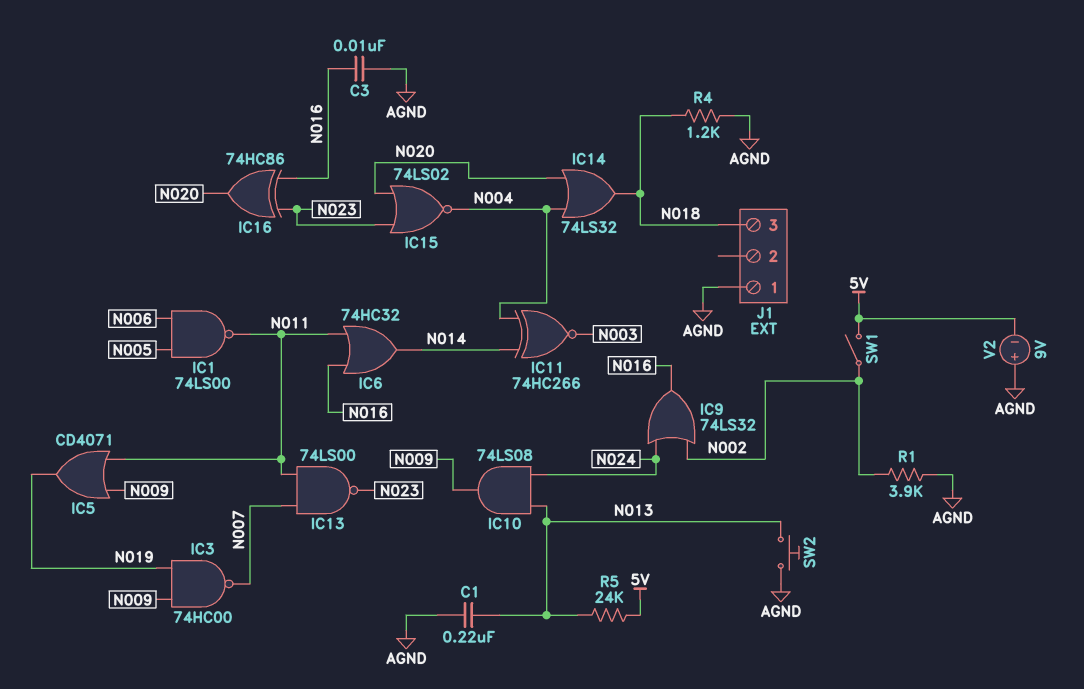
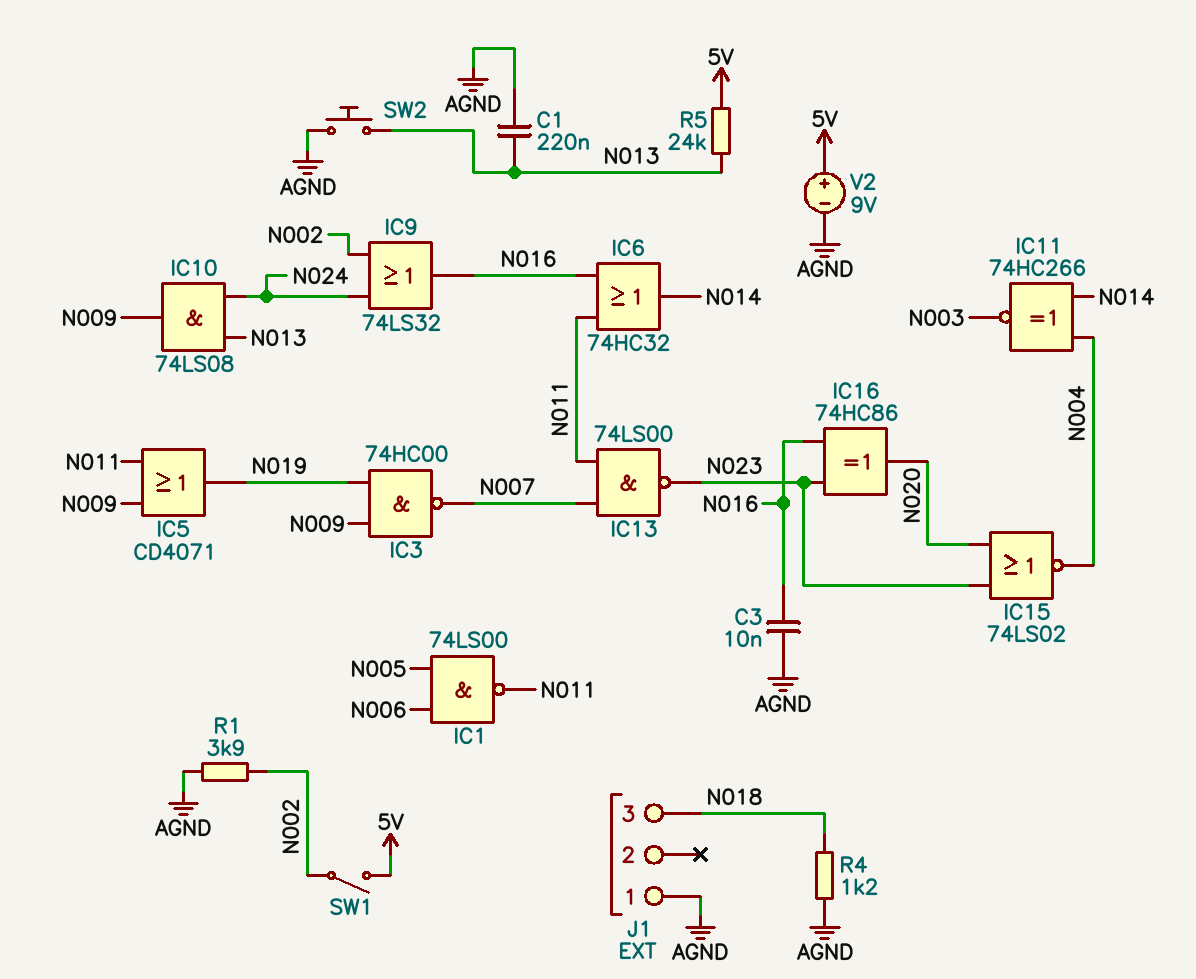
IC14: OR 74LS32 (in N004, in N020, out N018) -> none
V2: 9V (plus AGND, minus 5V) -> 9V (plus 5V, minus AGND)

